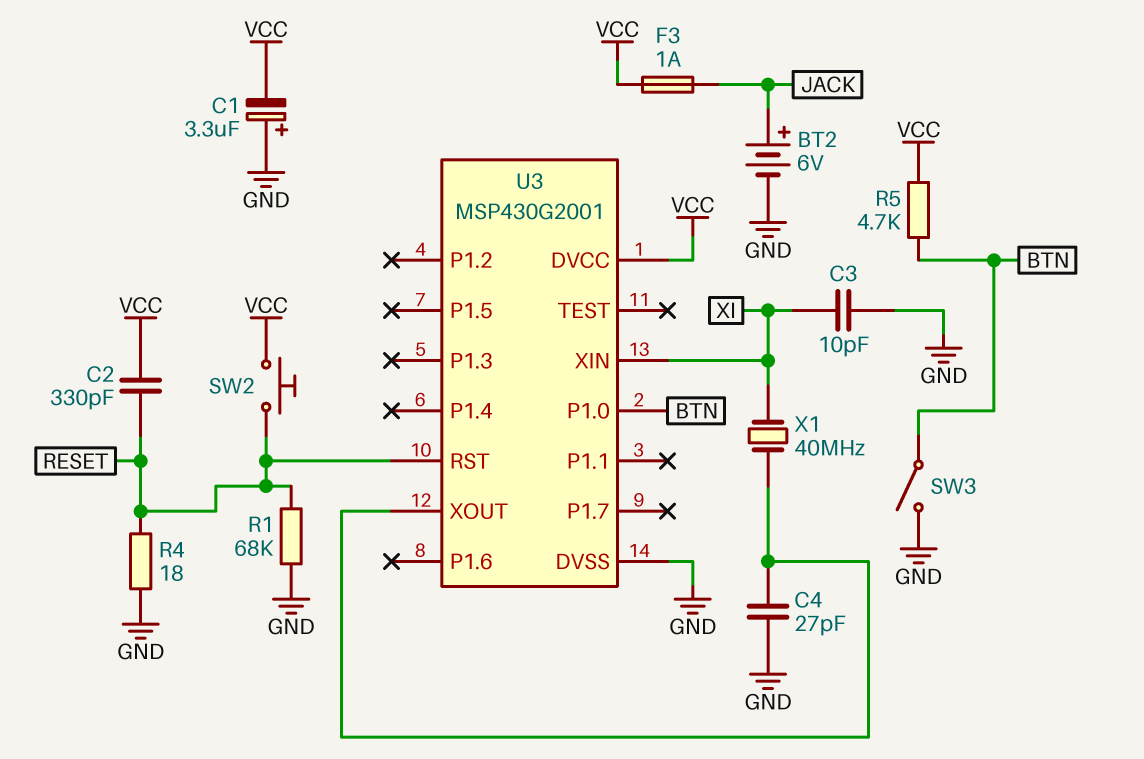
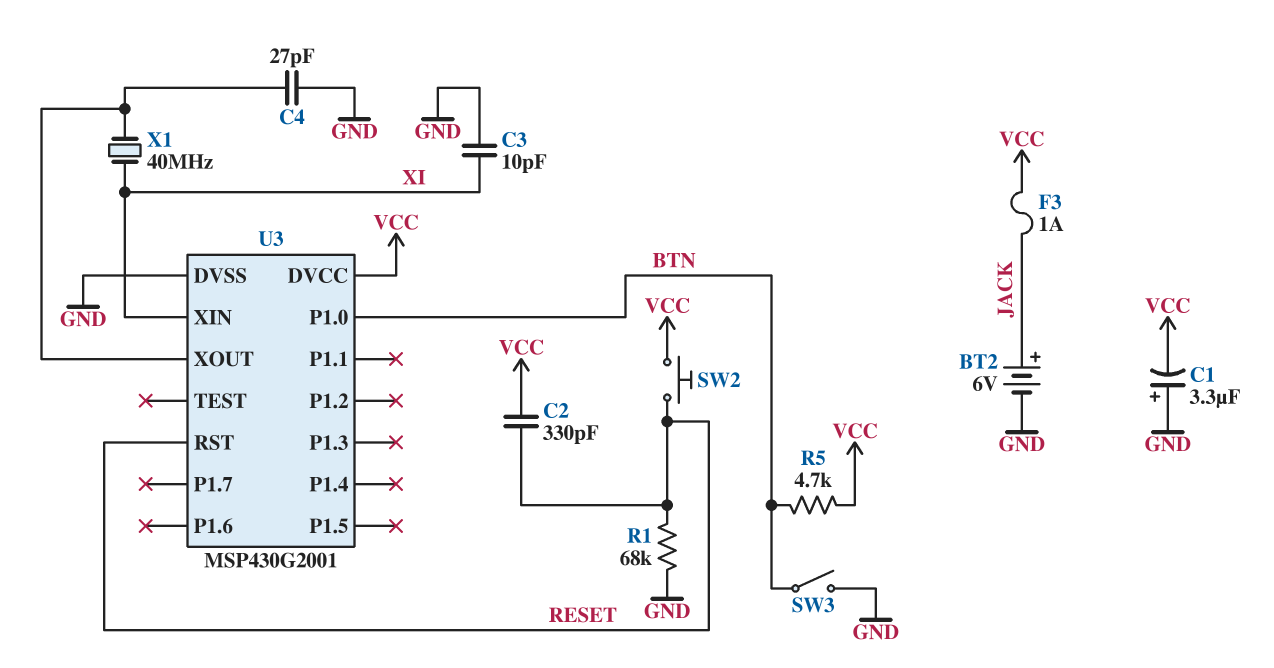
R4: 18 (GND, RESET) -> none

